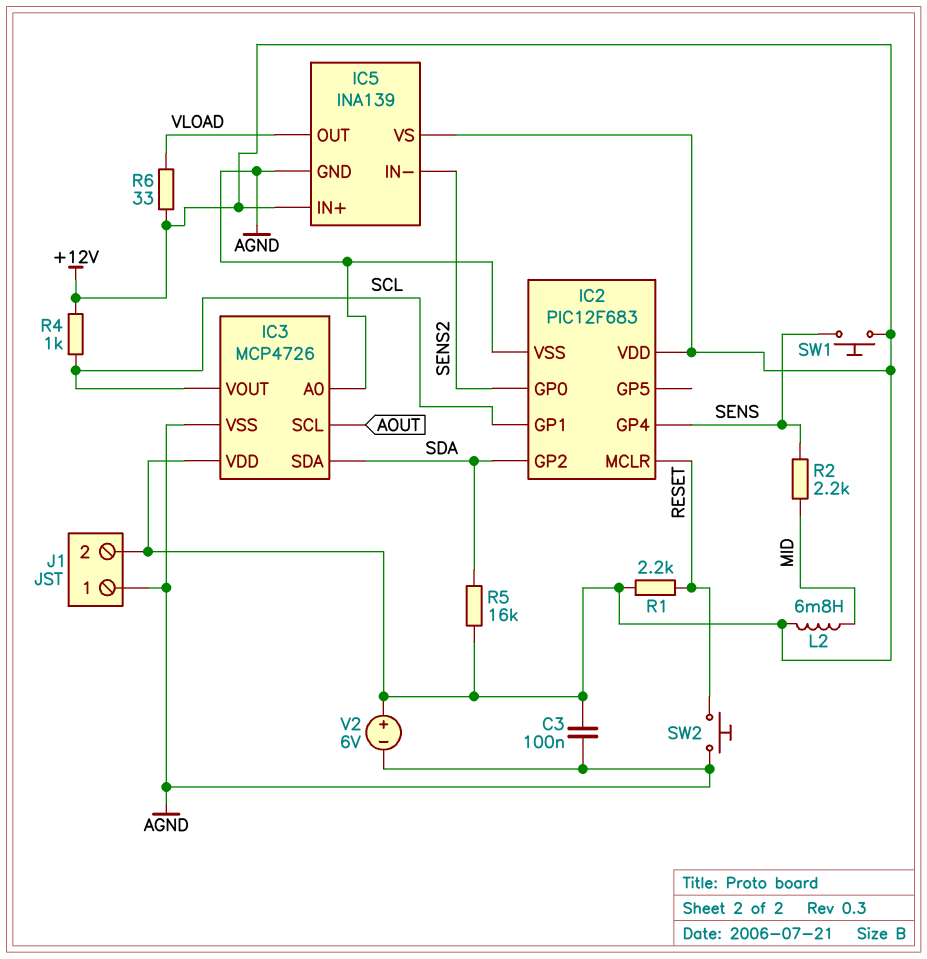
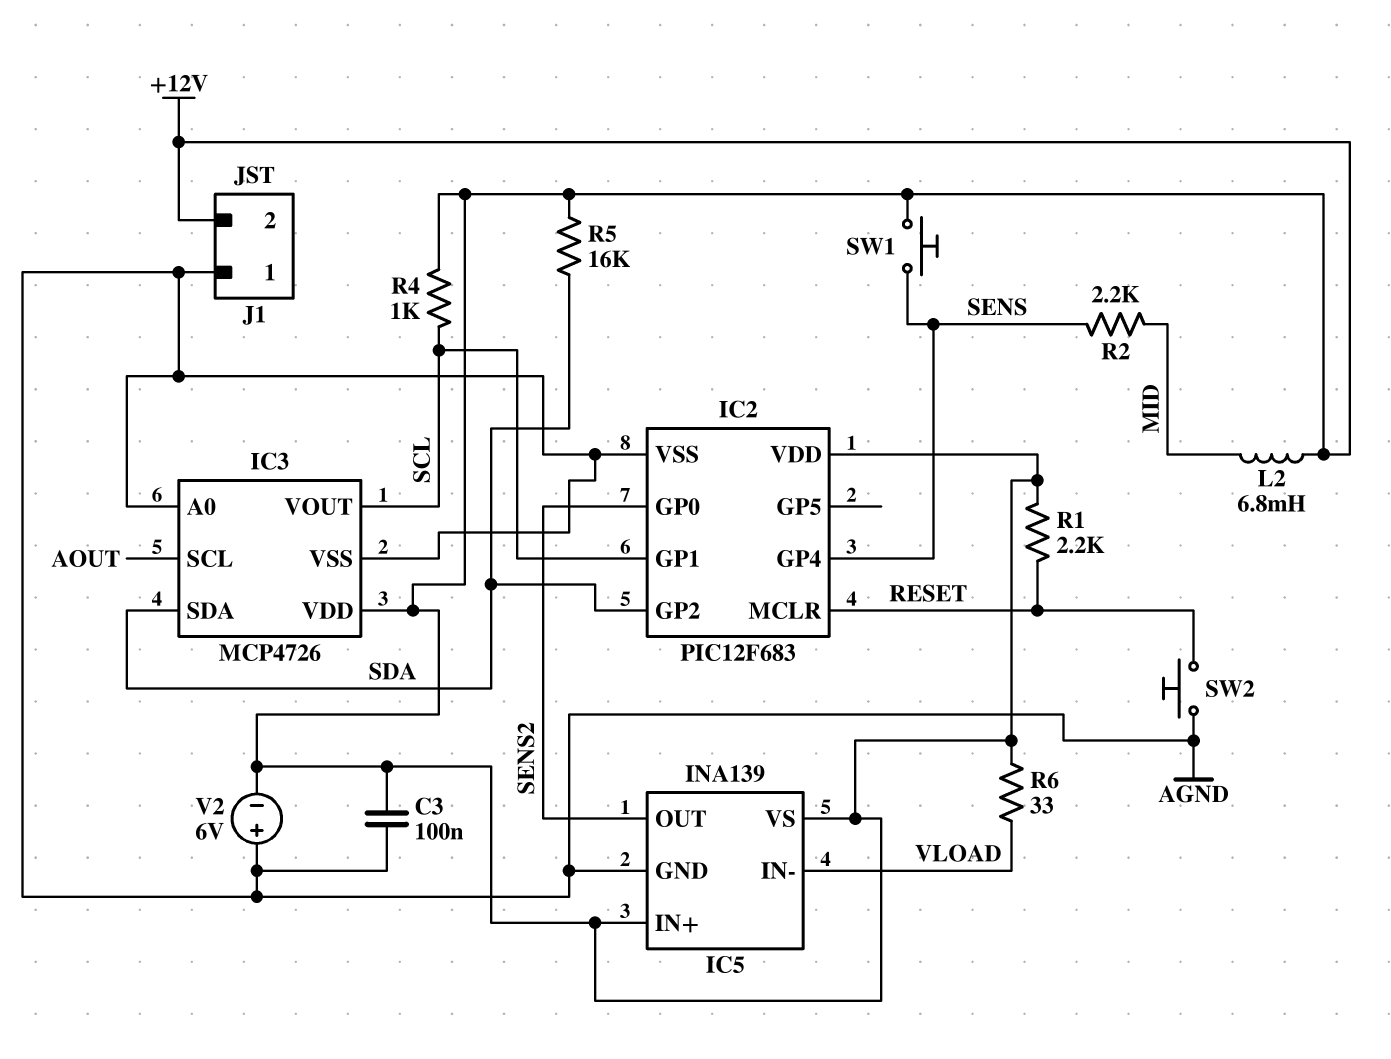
IC5 pin IN-: SENS2 -> VLOAD
IC5 pin OUT: VLOAD -> SENS2
V2: 6V (plus +12V, minus AGND) -> 6V (plus AGND, minus +12V)

